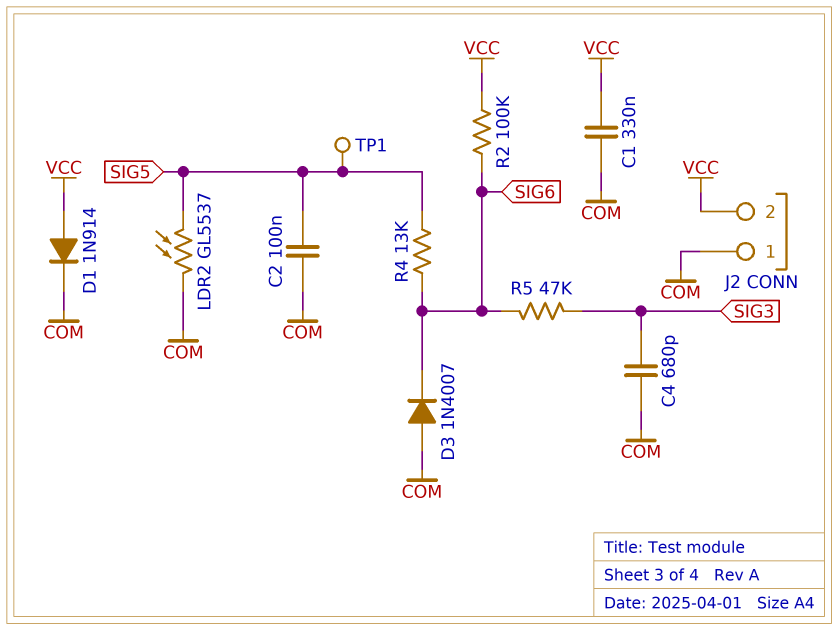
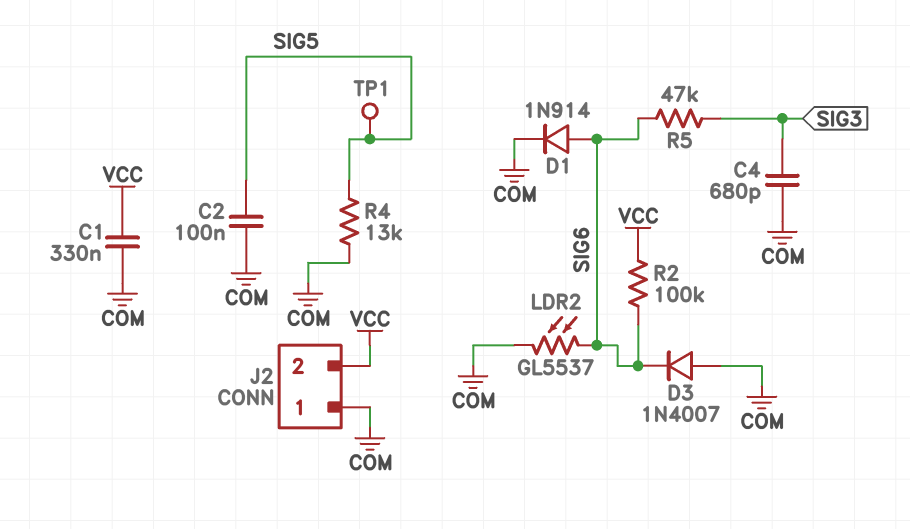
D1: diode 1N914 (A VCC, K COM) -> diode 1N914 (A SIG6, K COM)
LDR2: GL5537 (COM, SIG5) -> GL5537 (COM, SIG6)
R4: 13k (SIG5, SIG6) -> 13k (COM, SIG5)

